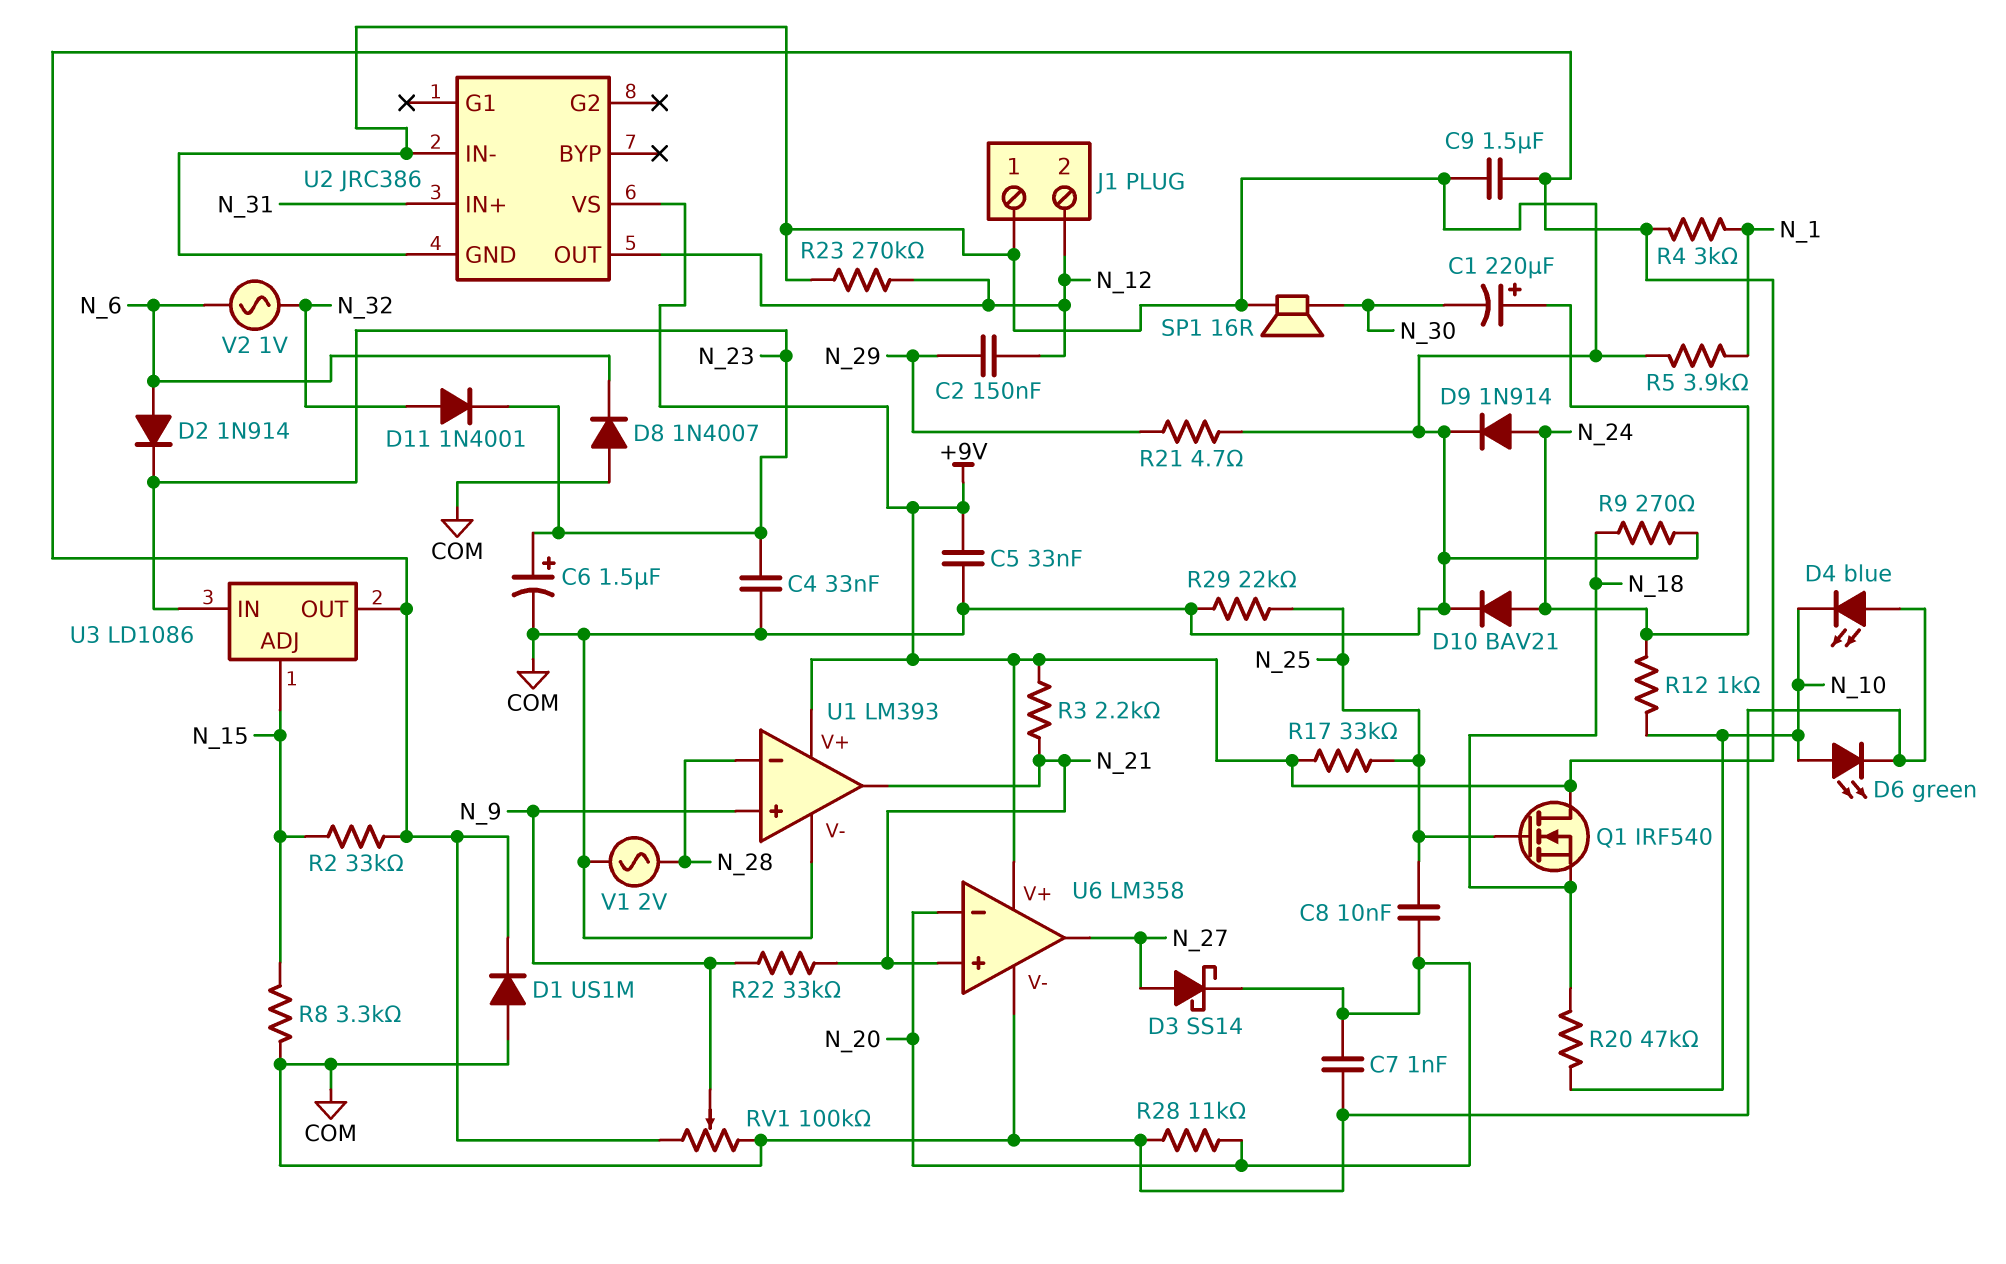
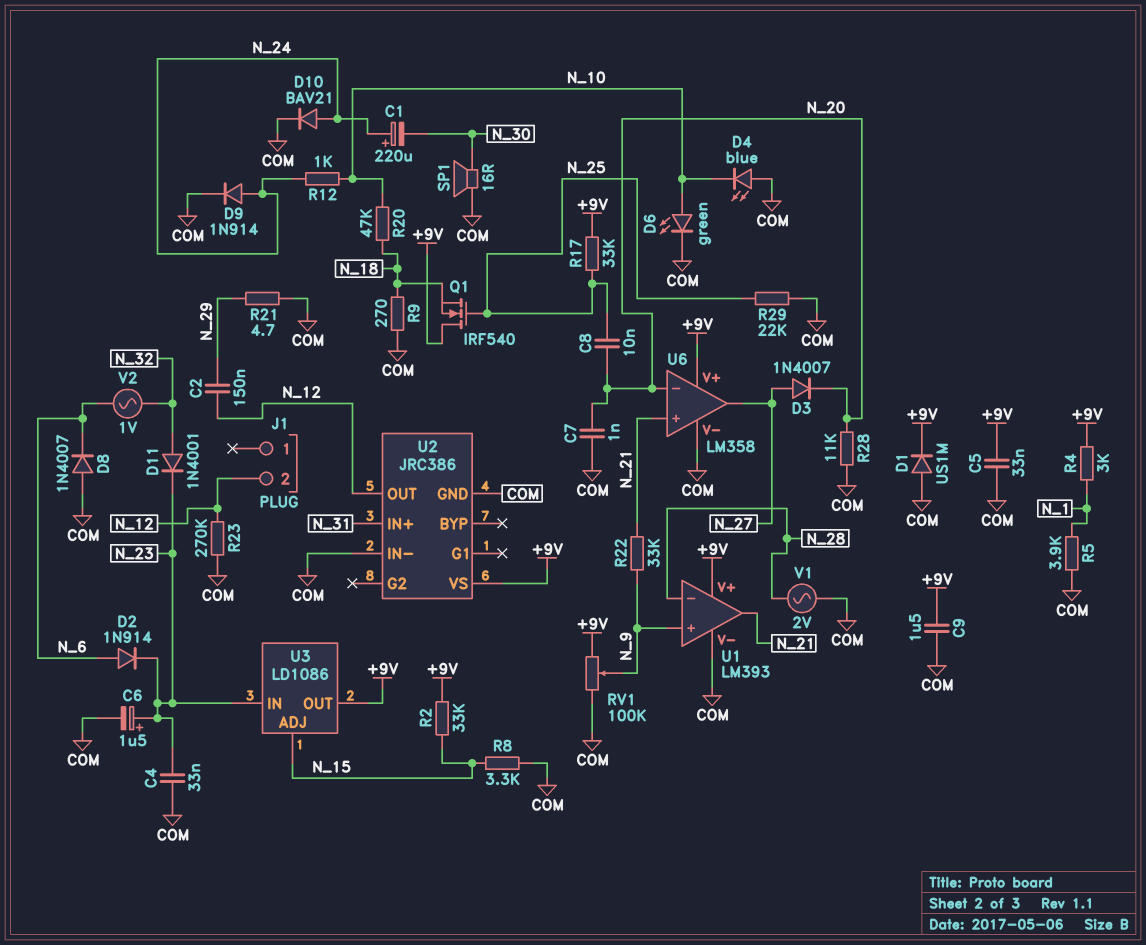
D3: schottky SS14 (A N_27, K N_20) -> diode 1N4007 (A N_27, K N_20)
J1 pin 1: COM -> none
R3: 2.2k (+9V, N_21) -> none

